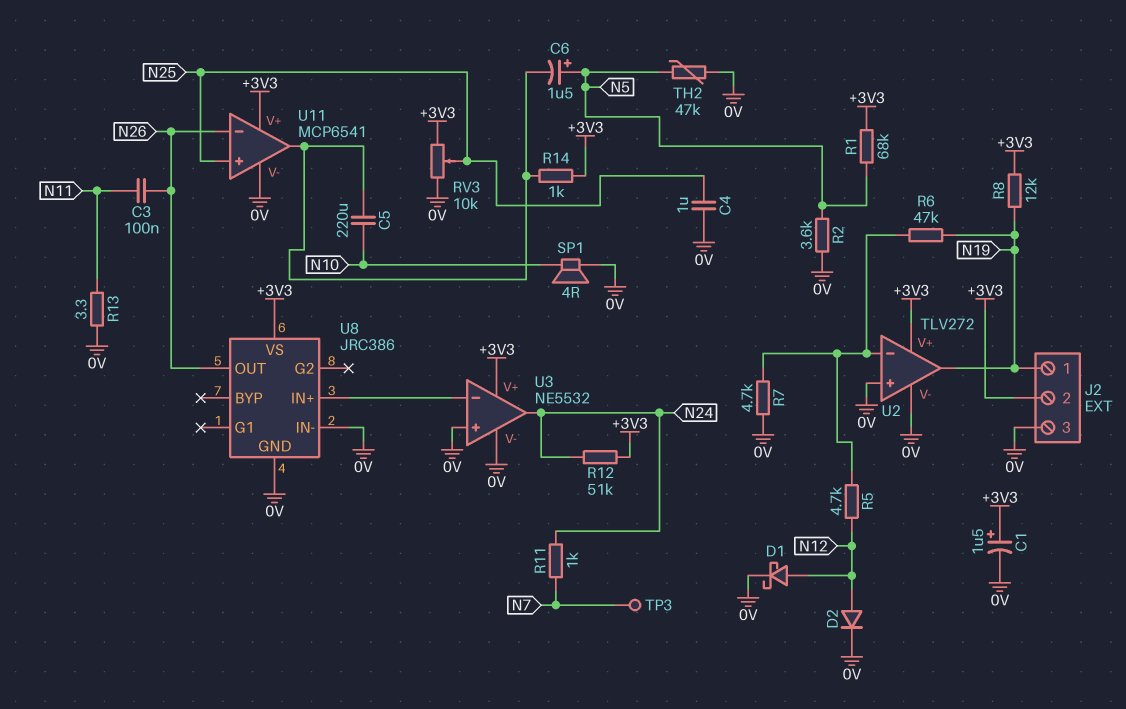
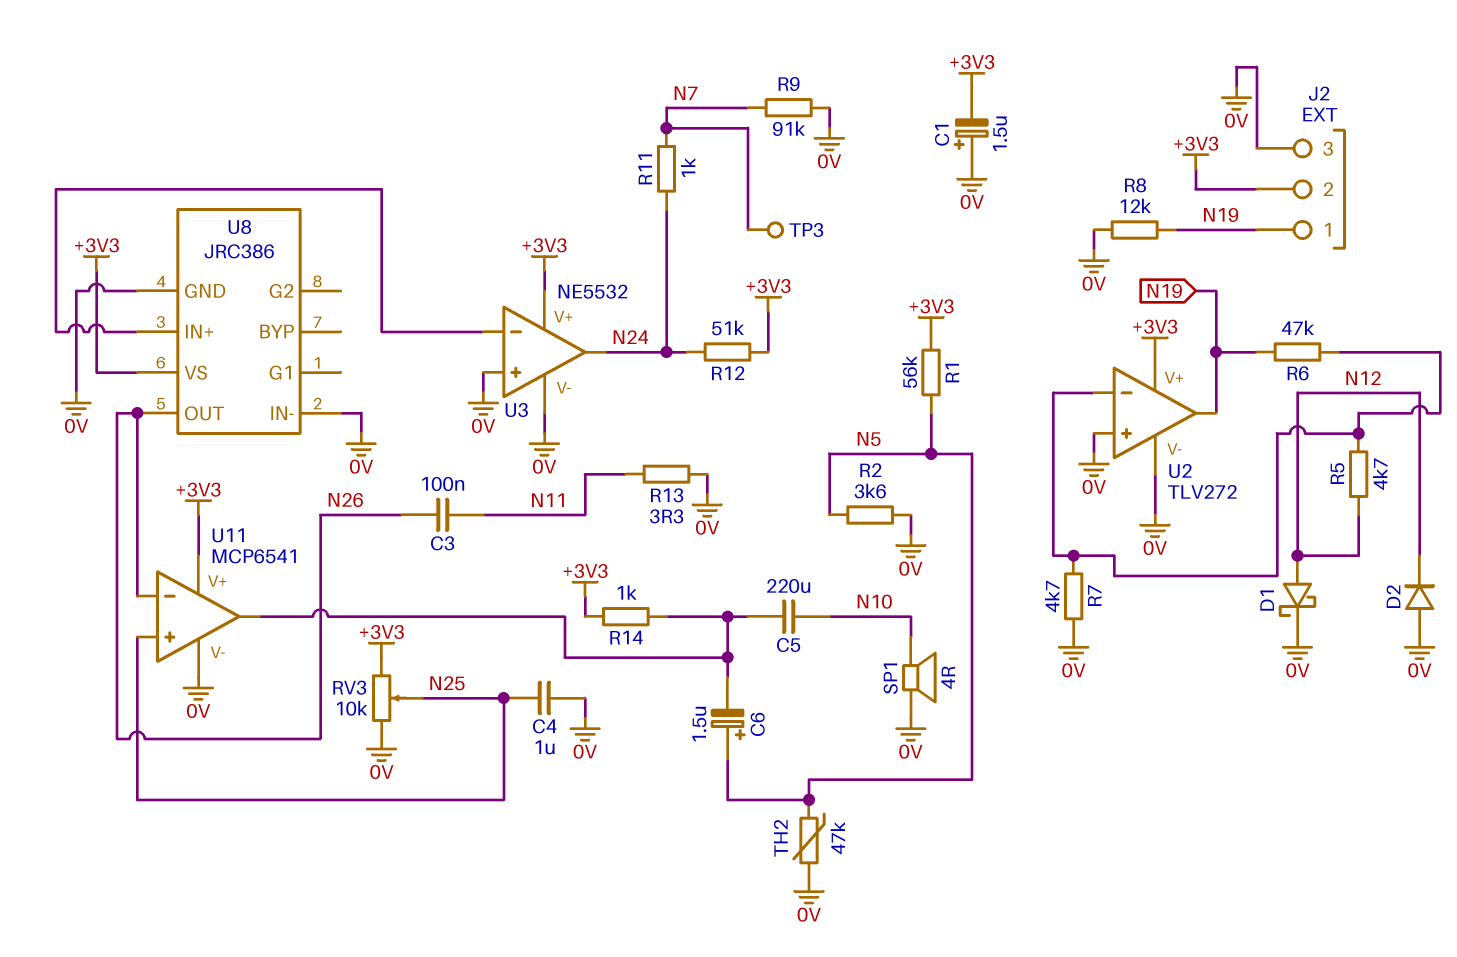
C1: 1.5uF (plus +3V3, minus 0V) -> 1.5uF (plus 0V, minus +3V3)
D2: diode (A N12, K 0V) -> diode (A 0V, K N12)
R1: 68k (+3V3, N5) -> 56k (+3V3, N5)
R8: 12k (+3V3, N19) -> 12k (0V, N19)
R9: none -> 91k (0V, N7)

